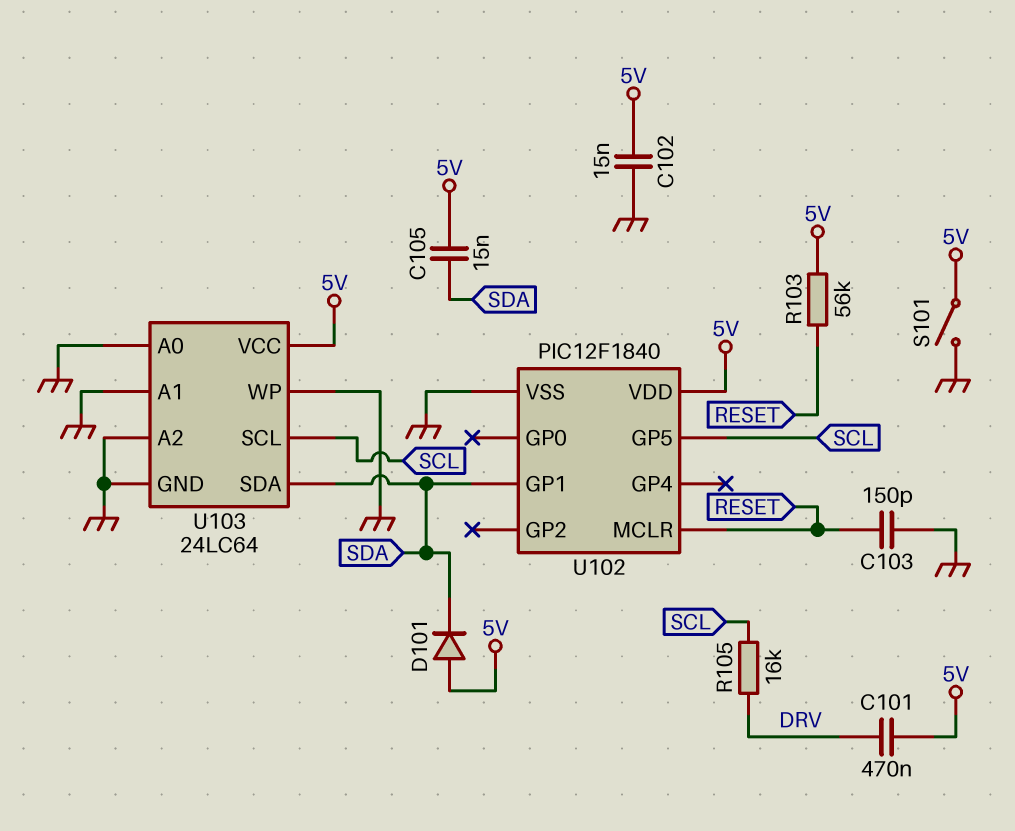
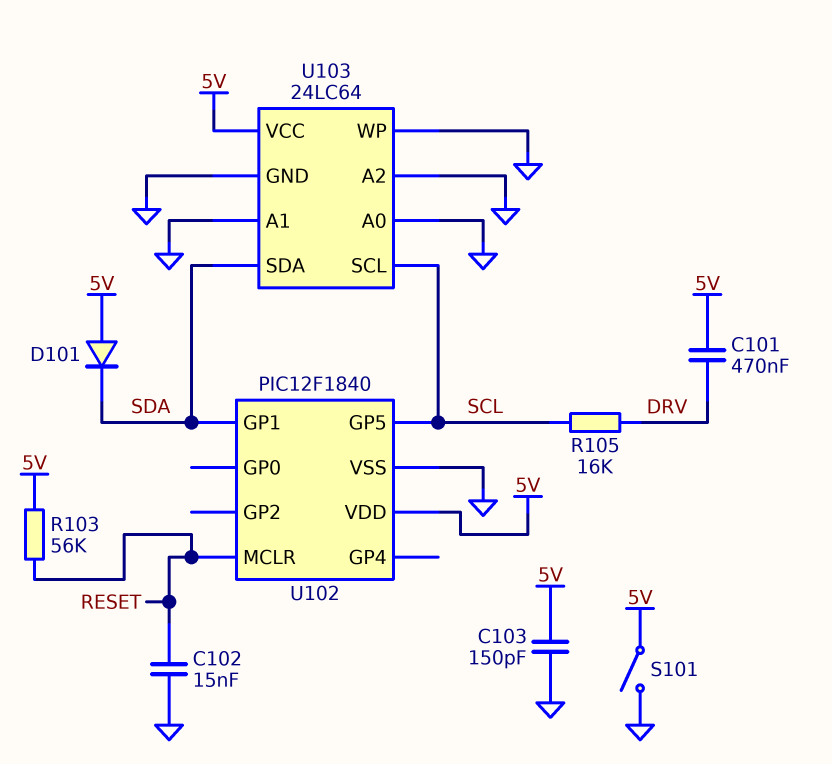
C102: 15nF (5V, GND) -> 15nF (GND, RESET)
C103: 150pF (GND, RESET) -> 150pF (5V, GND)
C105: 15nF (5V, SDA) -> none

